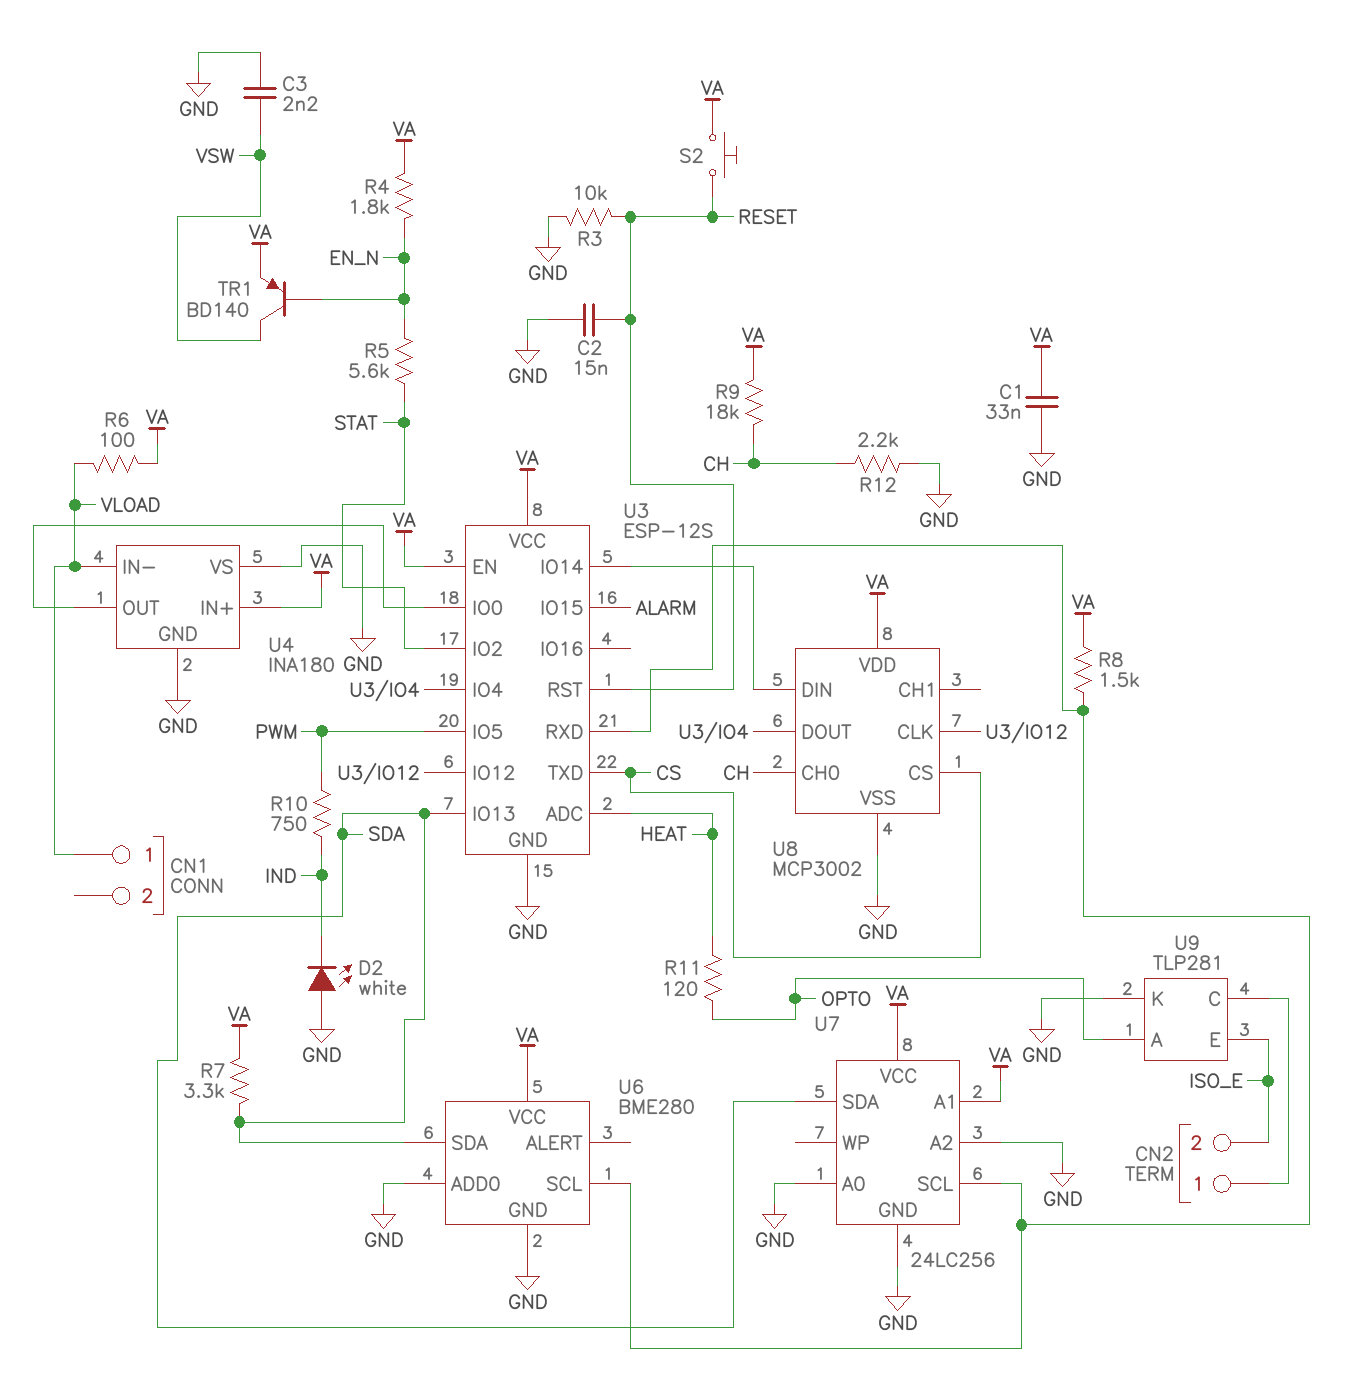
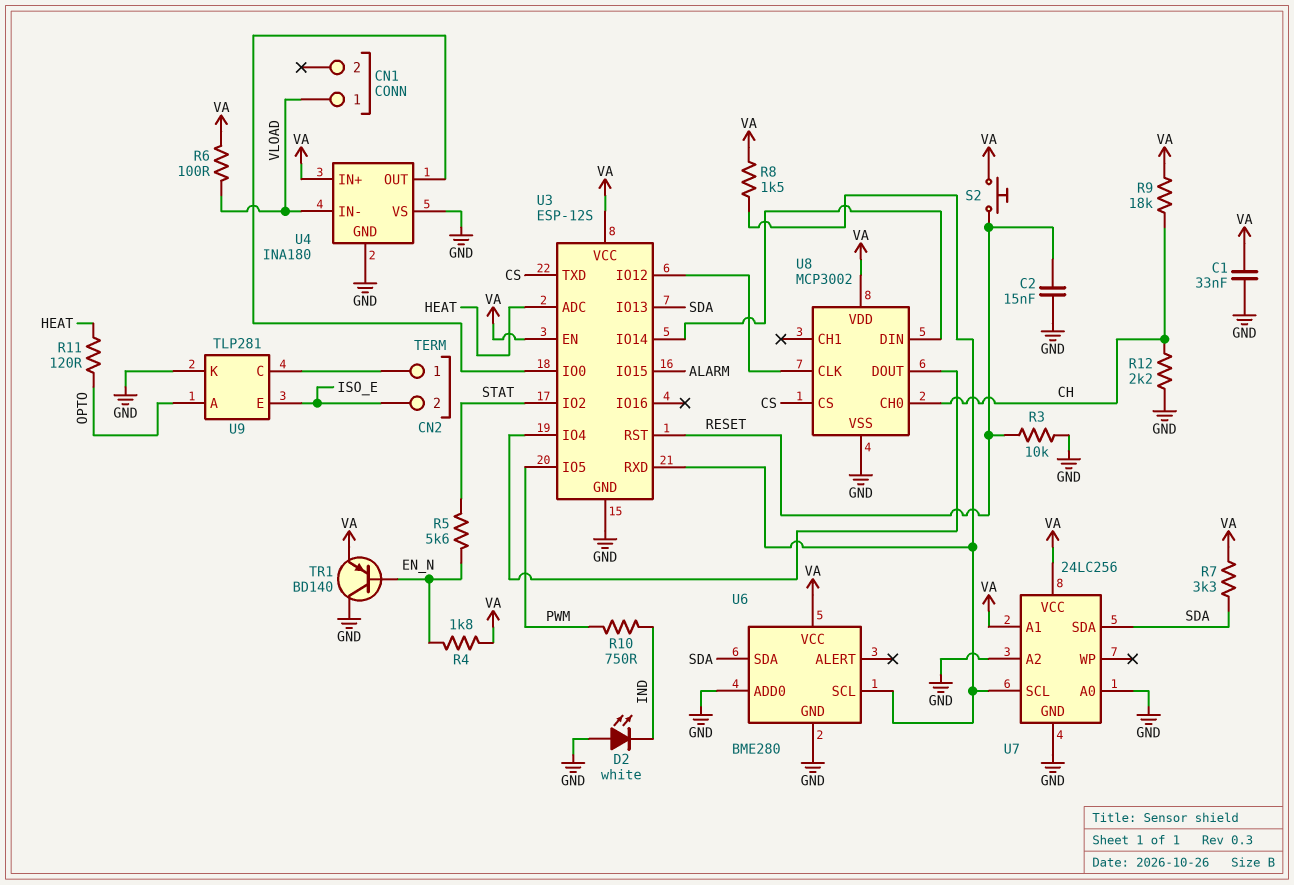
C3: 2.2nF (GND, VSW) -> none
TR1: PNP BD140 (B EN_N, C VSW, E VA) -> PNP BD140 (B EN_N, C GND, E VA)

